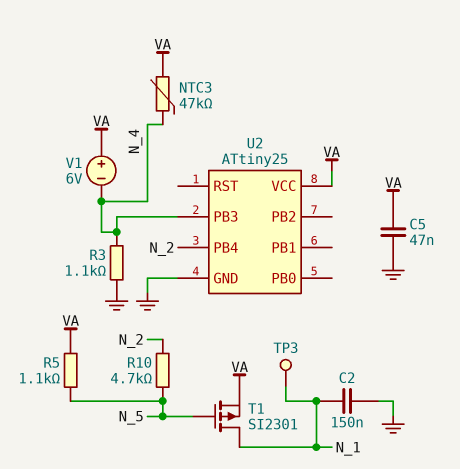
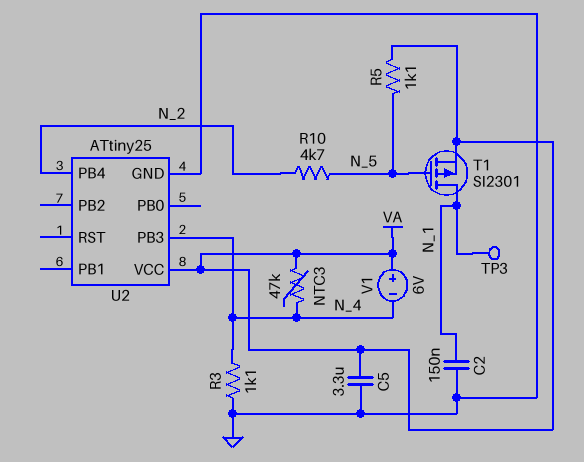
C5: 47nF (GND, VA) -> 3.3uF (GND, VA)

